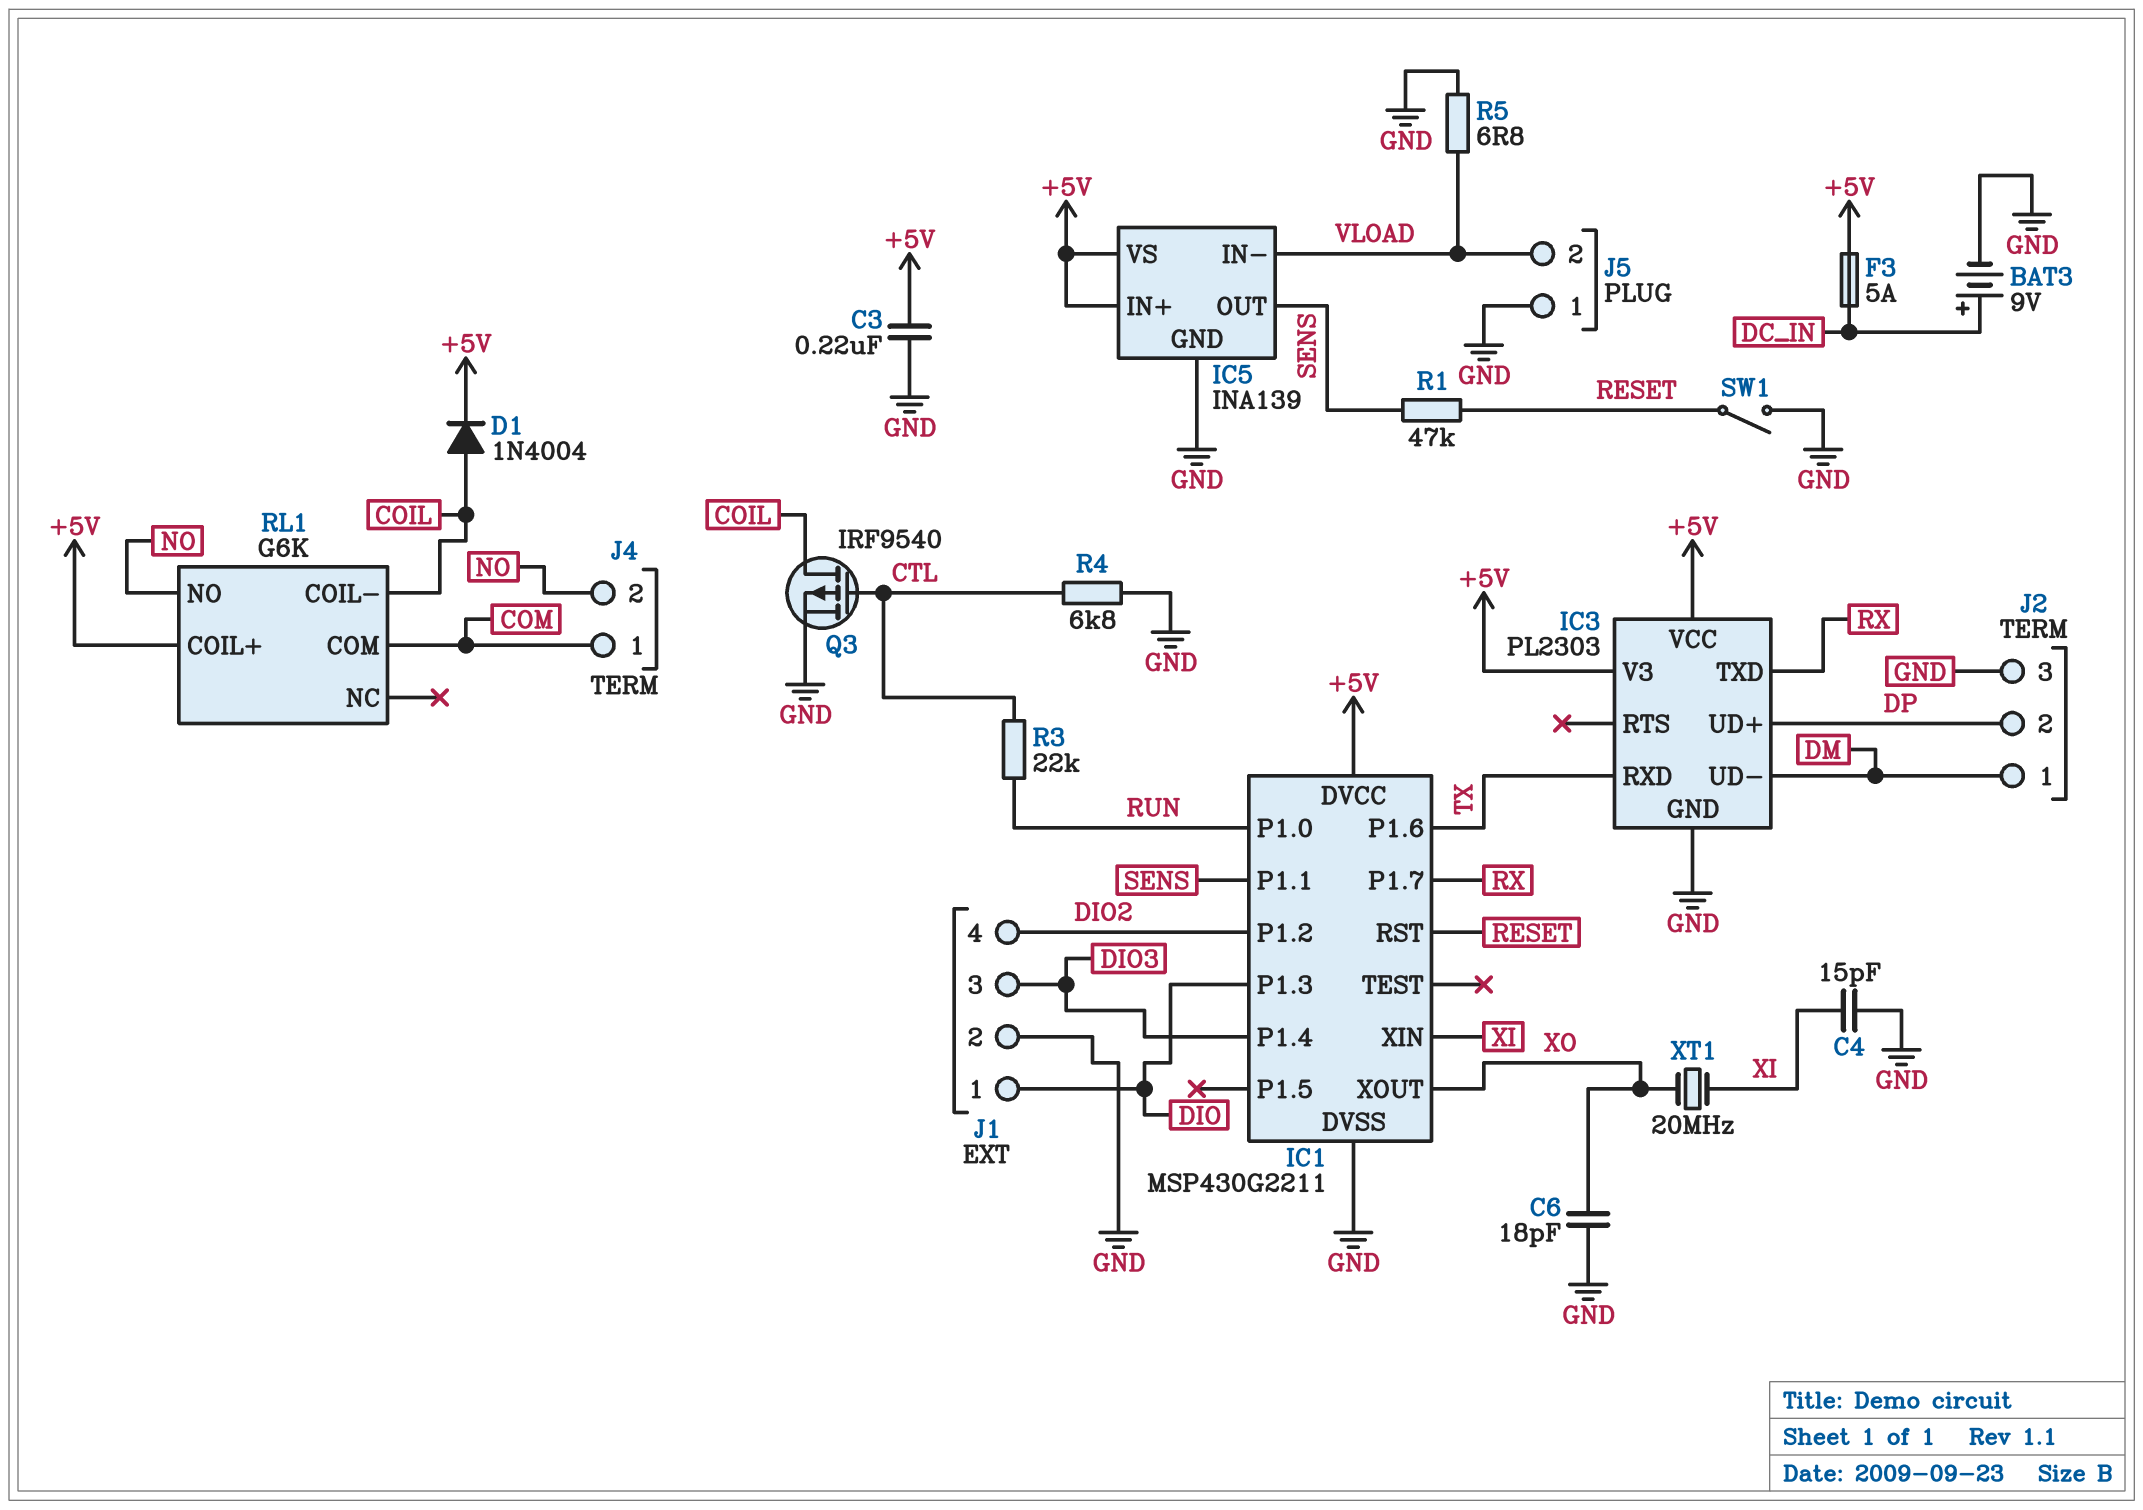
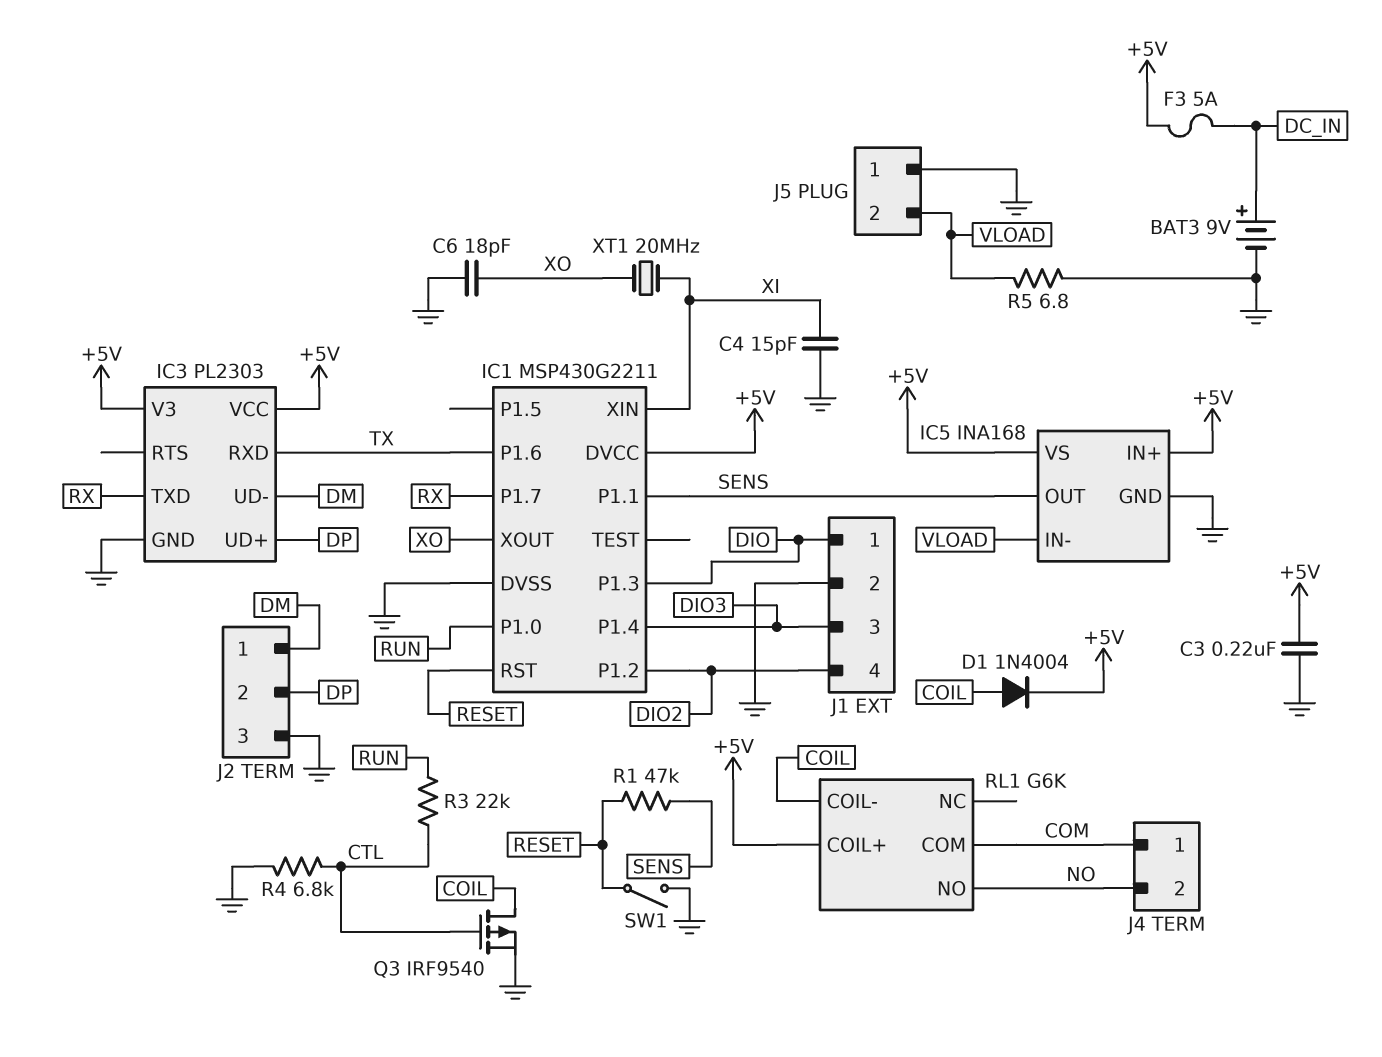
IC5: INA139 -> INA168

